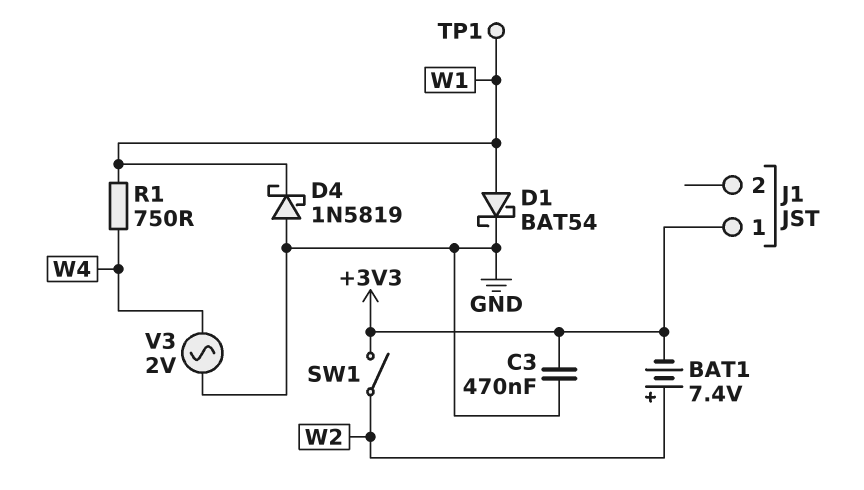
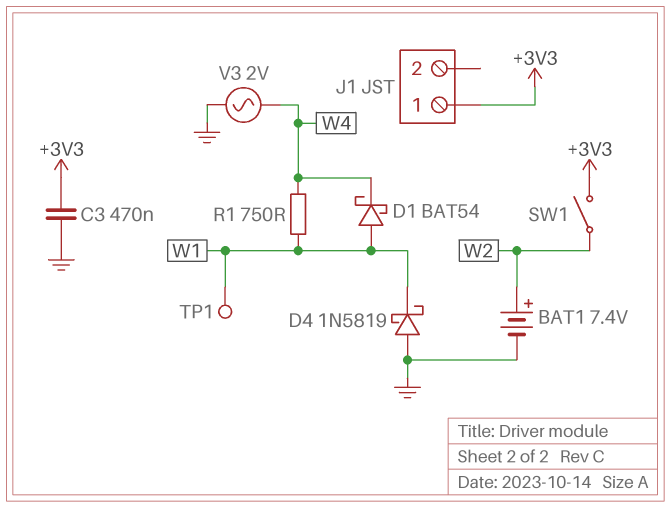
BAT1: 7.4V (plus W2, minus +3V3) -> 7.4V (plus W2, minus GND)
D1: schottky BAT54 (A W1, K GND) -> schottky BAT54 (A W1, K W4)

